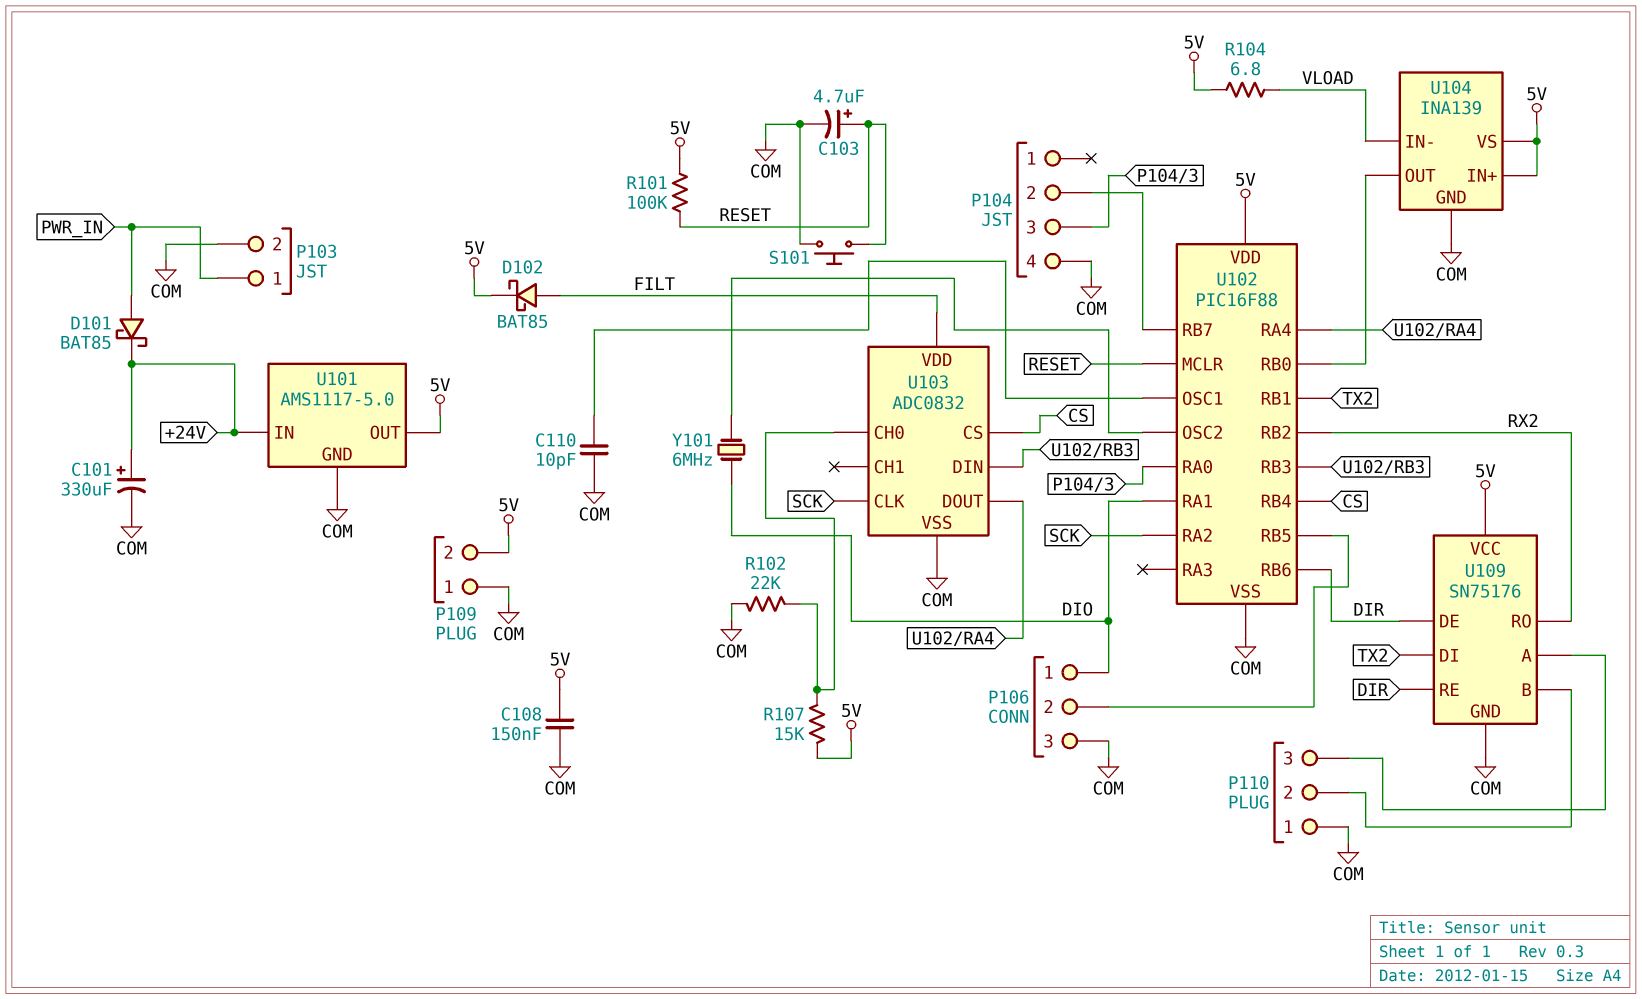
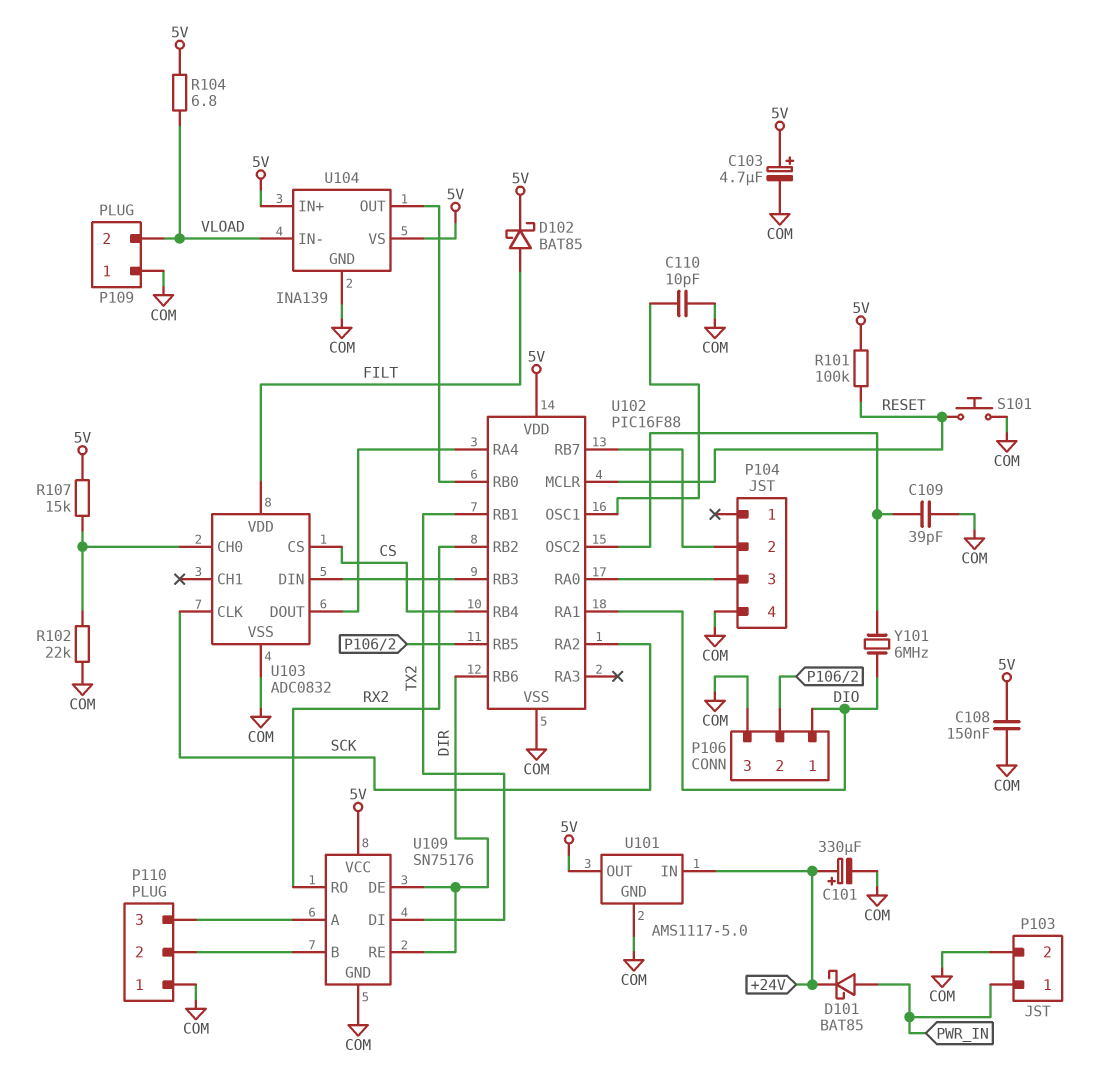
C103: 4.7uF (plus RESET, minus COM) -> 4.7uF (plus 5V, minus COM)
C109: none -> 39pF (COM, U102/OSC2)
P109 pin 2: 5V -> VLOAD

